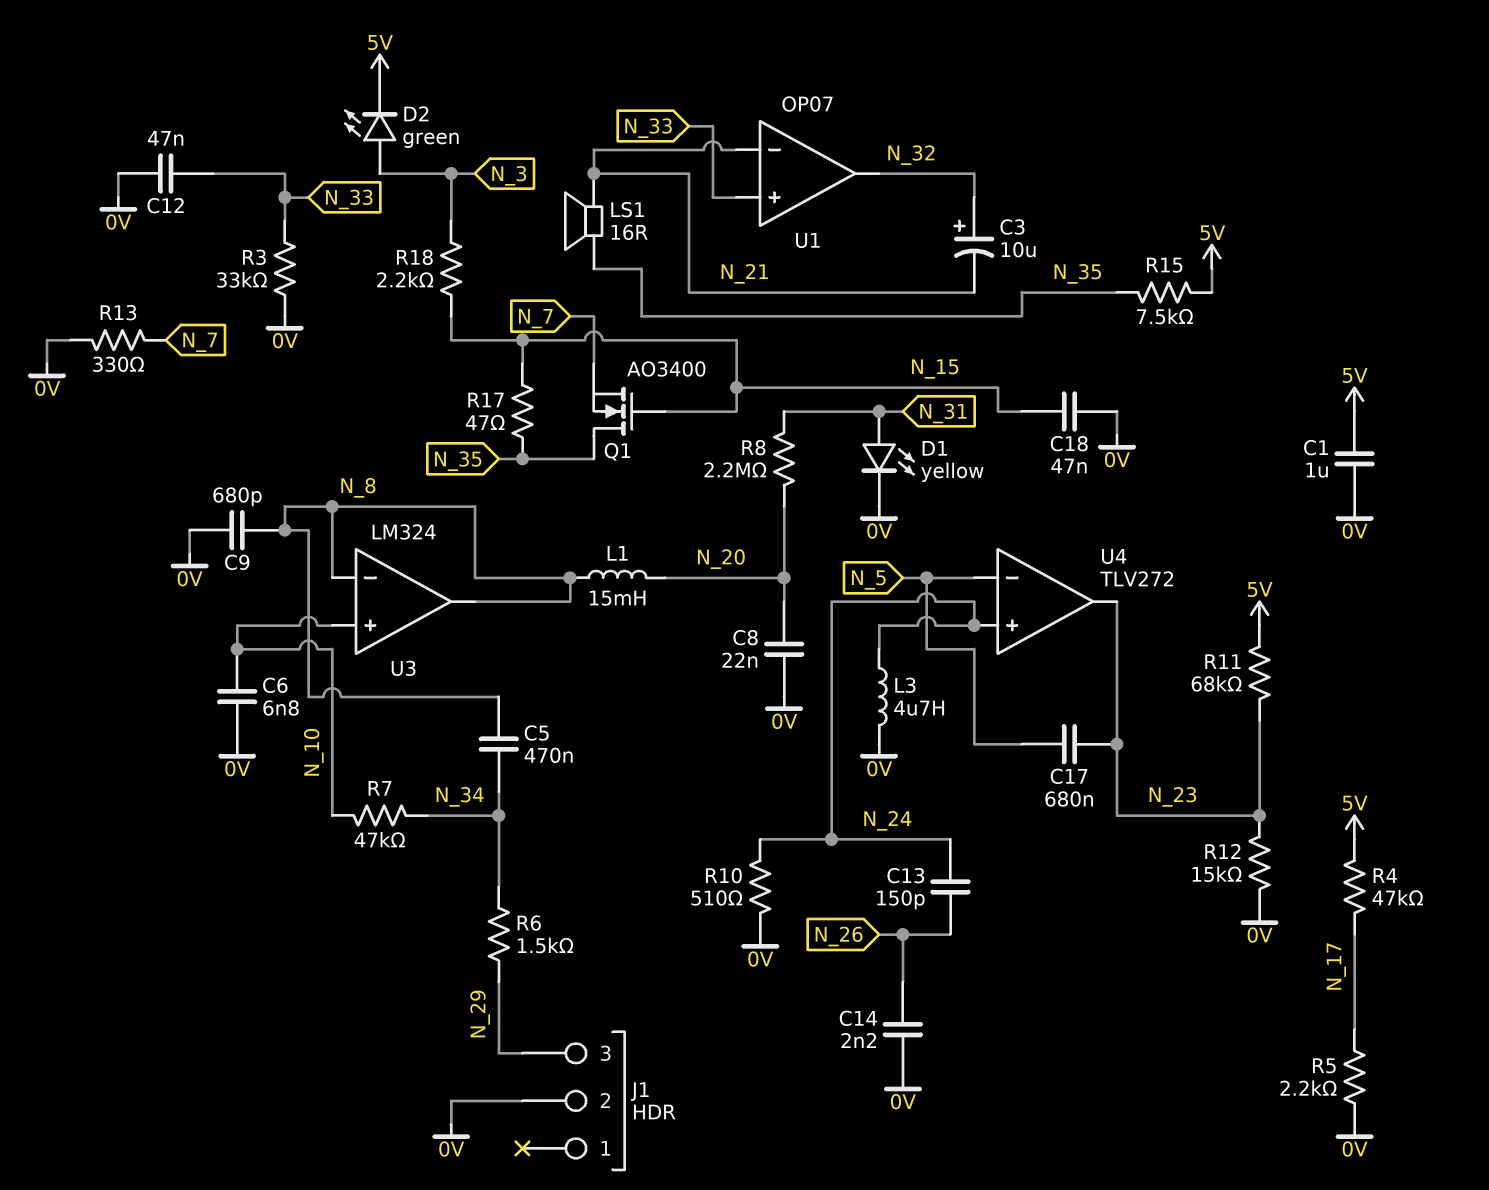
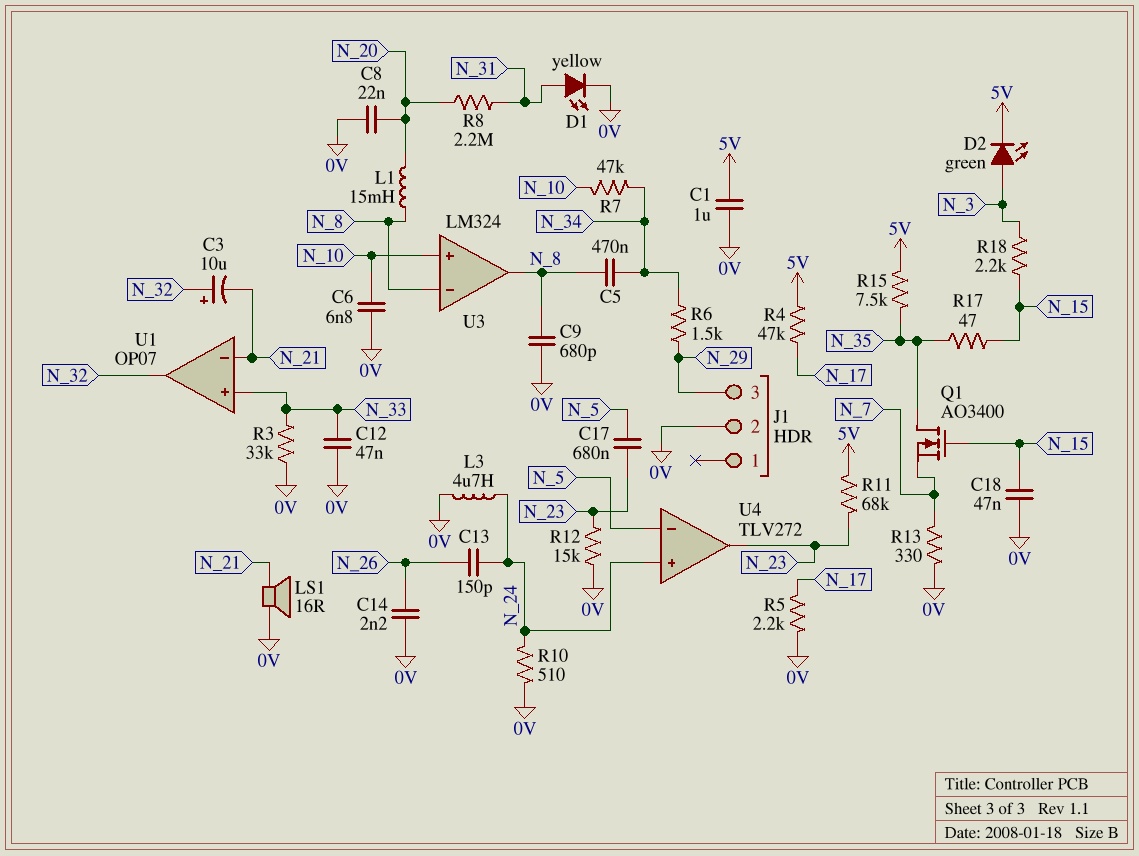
LS1: speaker 16R (N_21, N_35) -> speaker 16R (0V, N_21)

